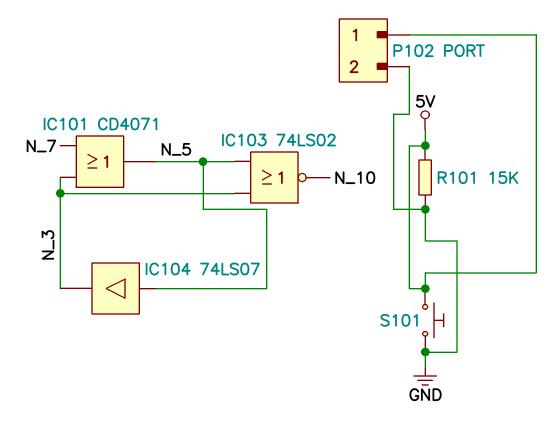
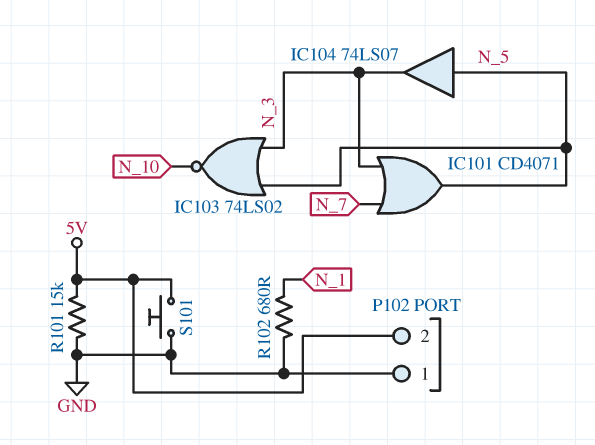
P102 pin 1: 5V -> GND
P102 pin 2: GND -> 5V
R102: none -> 680 (GND, N_1)

